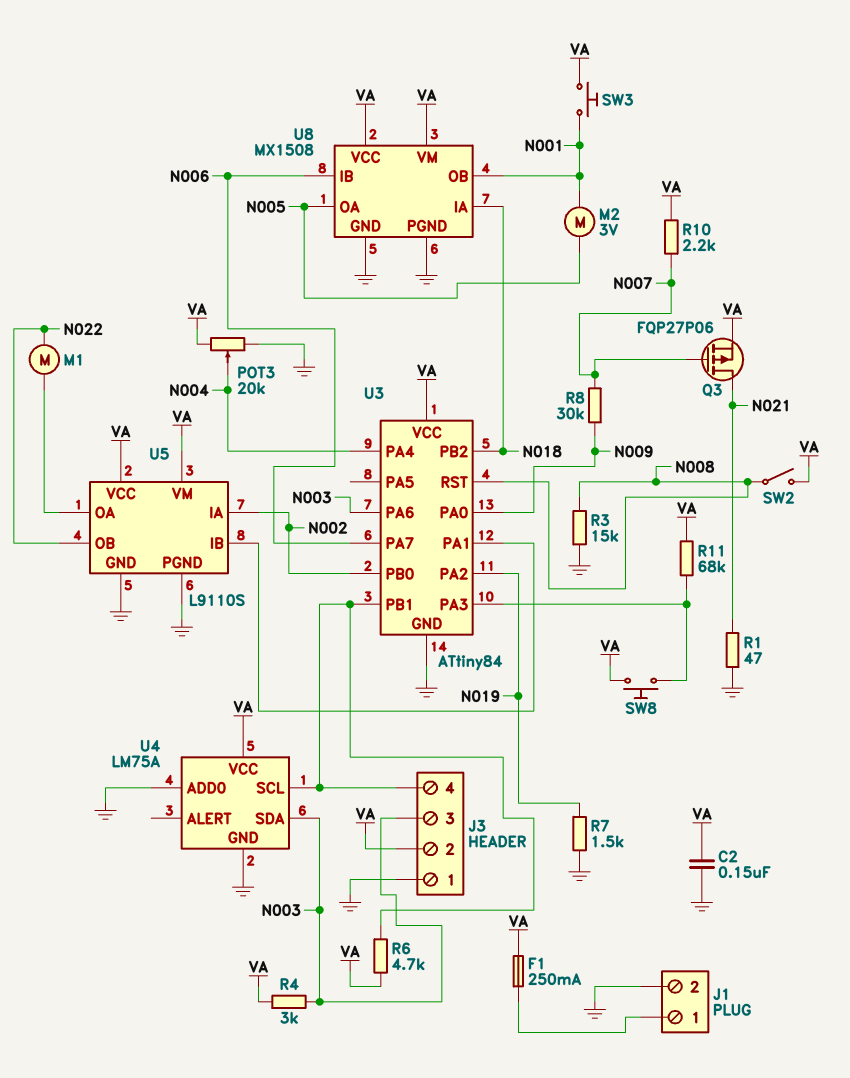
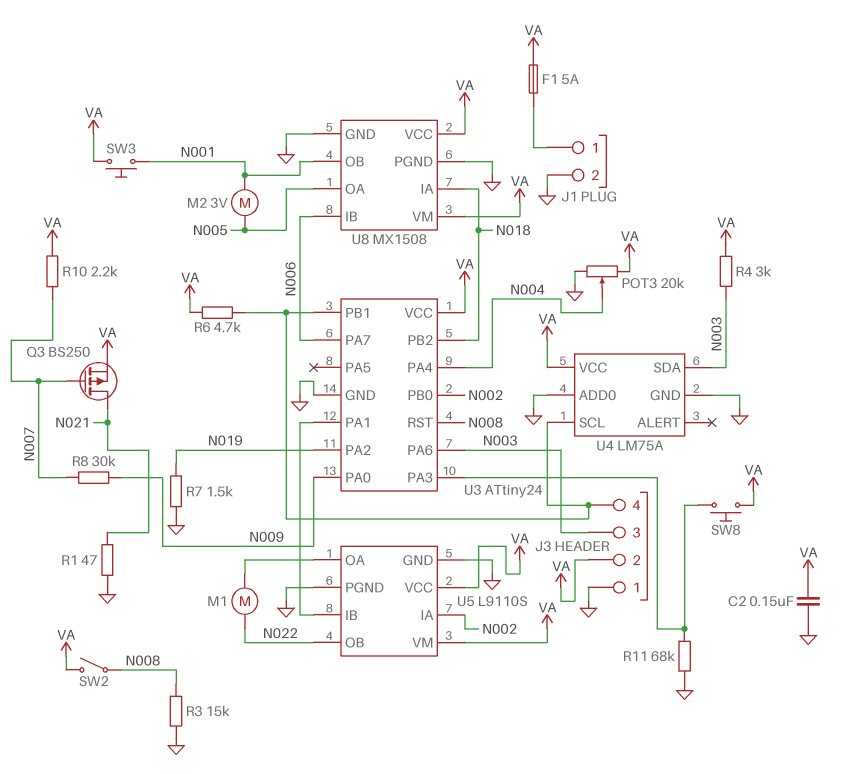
F1: 250mA (J1/1, VA) -> 5A (J1/1, VA)
Q3: PMOS FQP27P06 (G N007, D N021, S VA) -> PMOS BS250 (G N007, D N021, S VA)
R11: 68k (U3/PA3, VA) -> 68k (GND, U3/PA3)
U3: ATtiny84 -> ATtiny24

